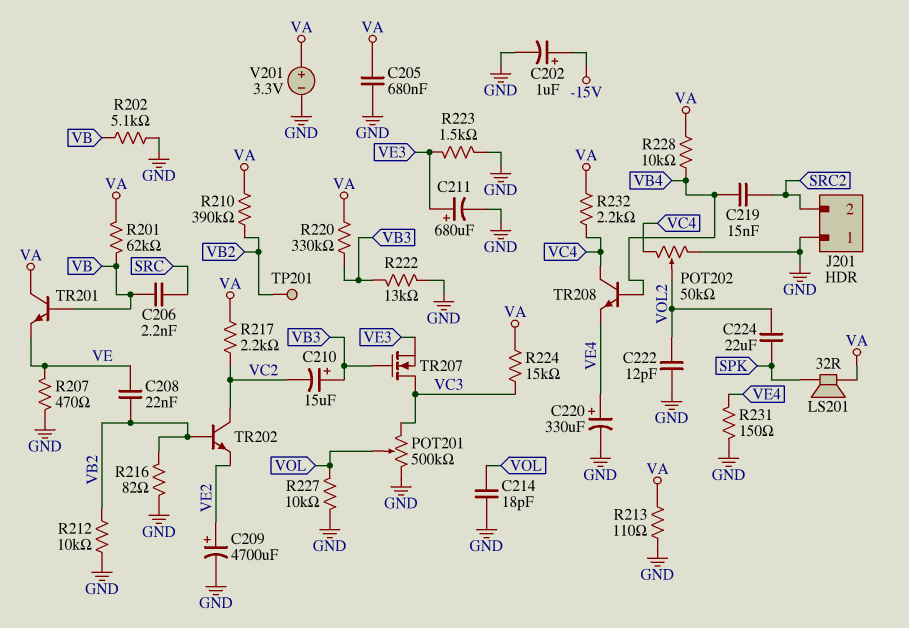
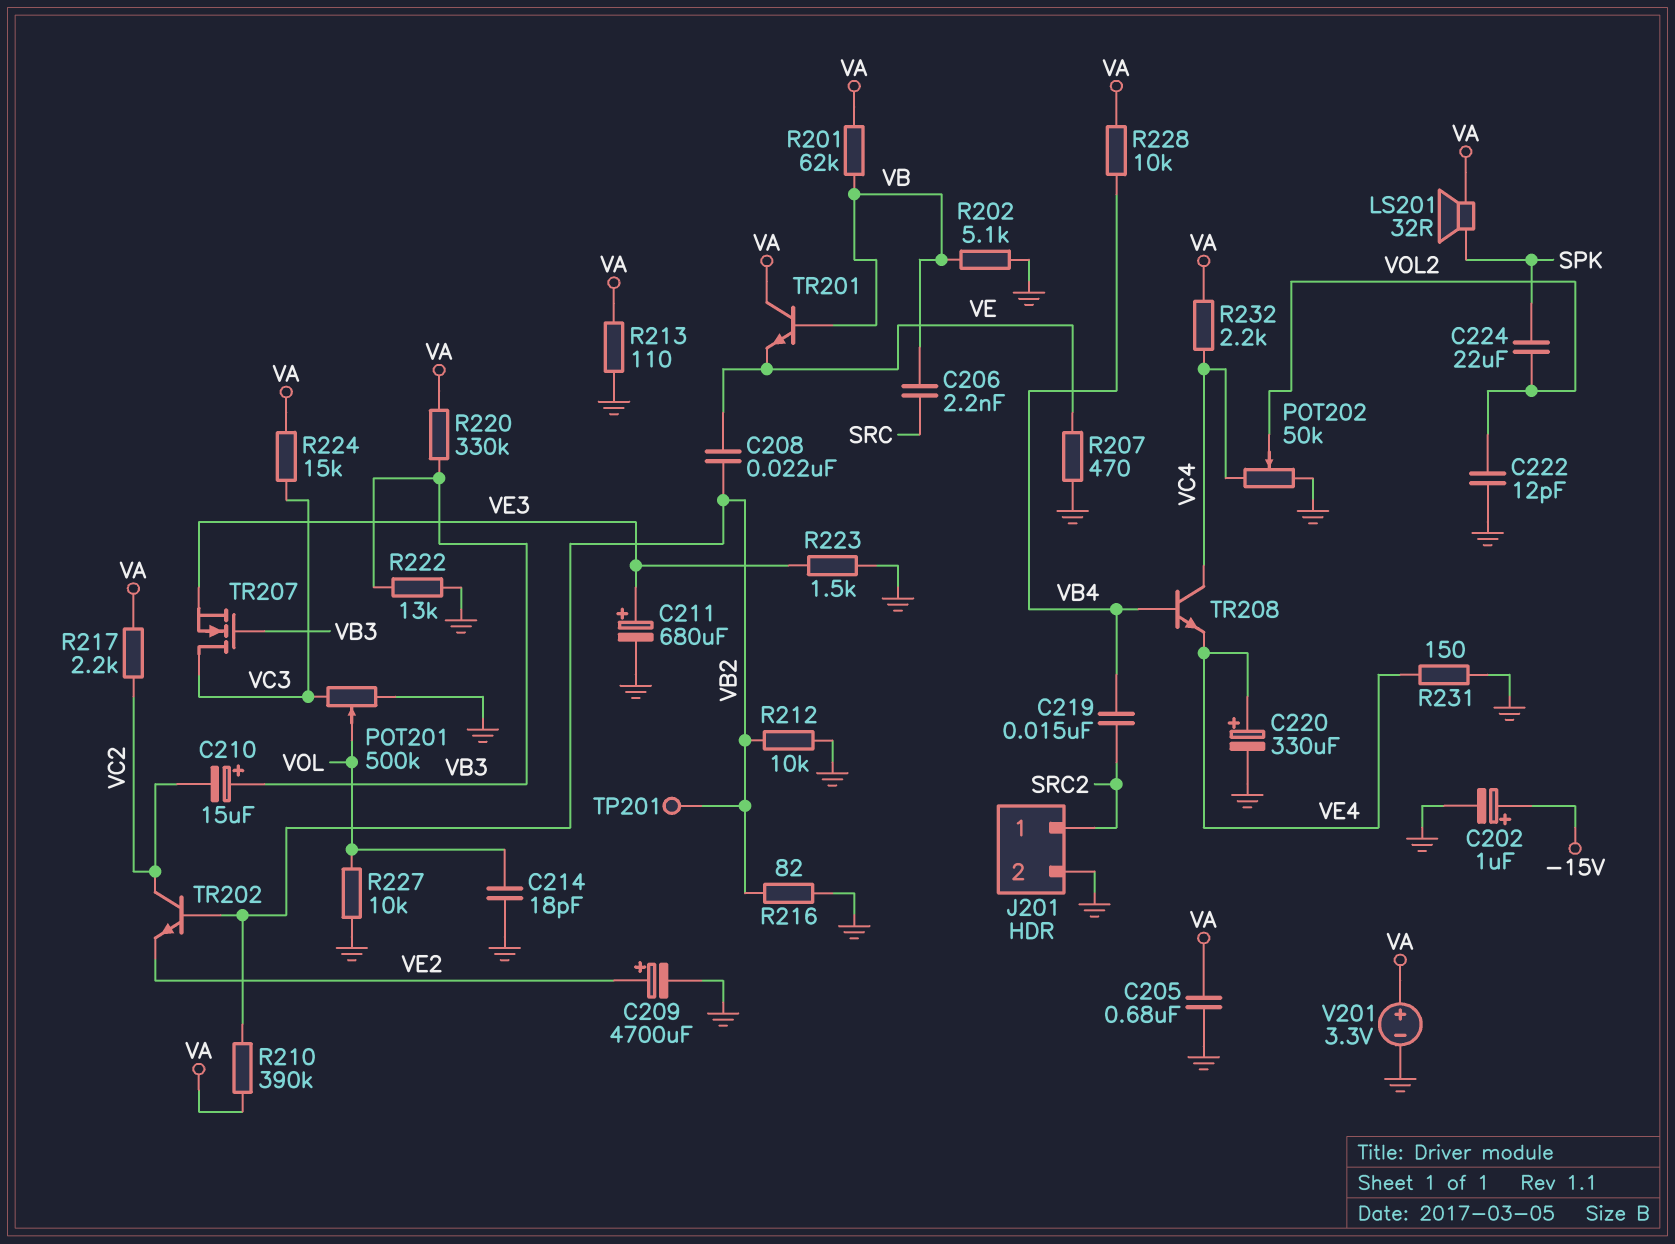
J201 pin 1: GND -> SRC2
J201 pin 2: SRC2 -> GND

